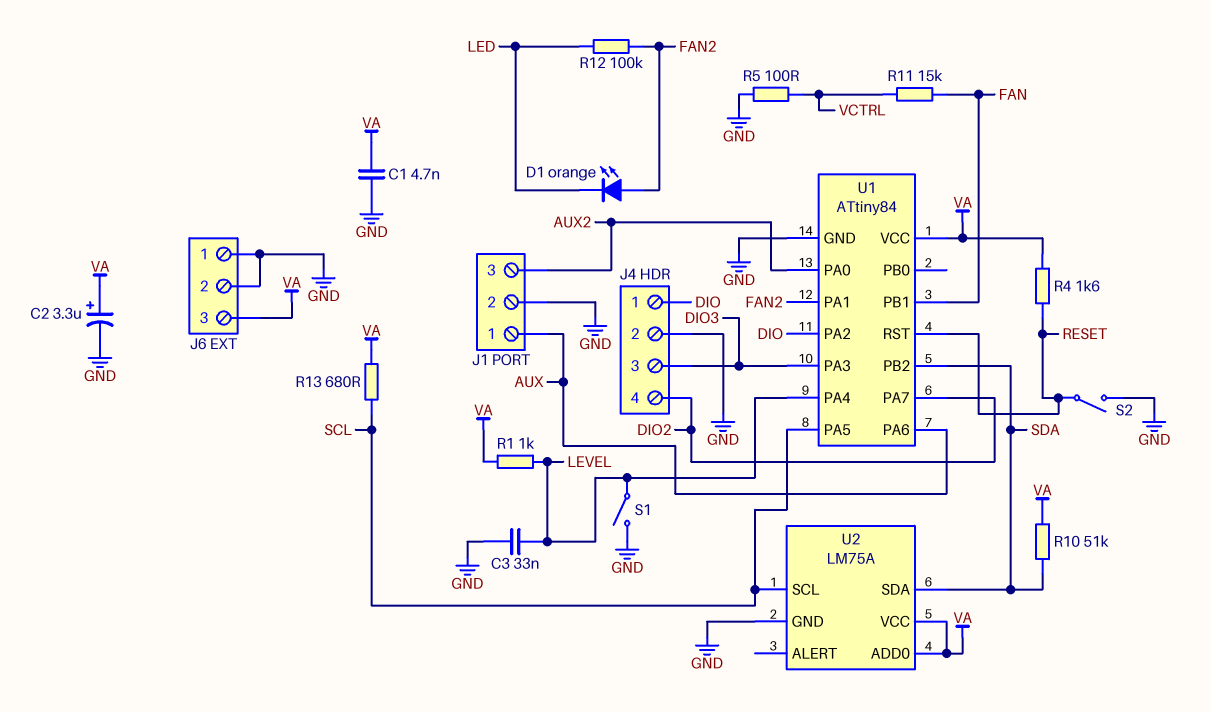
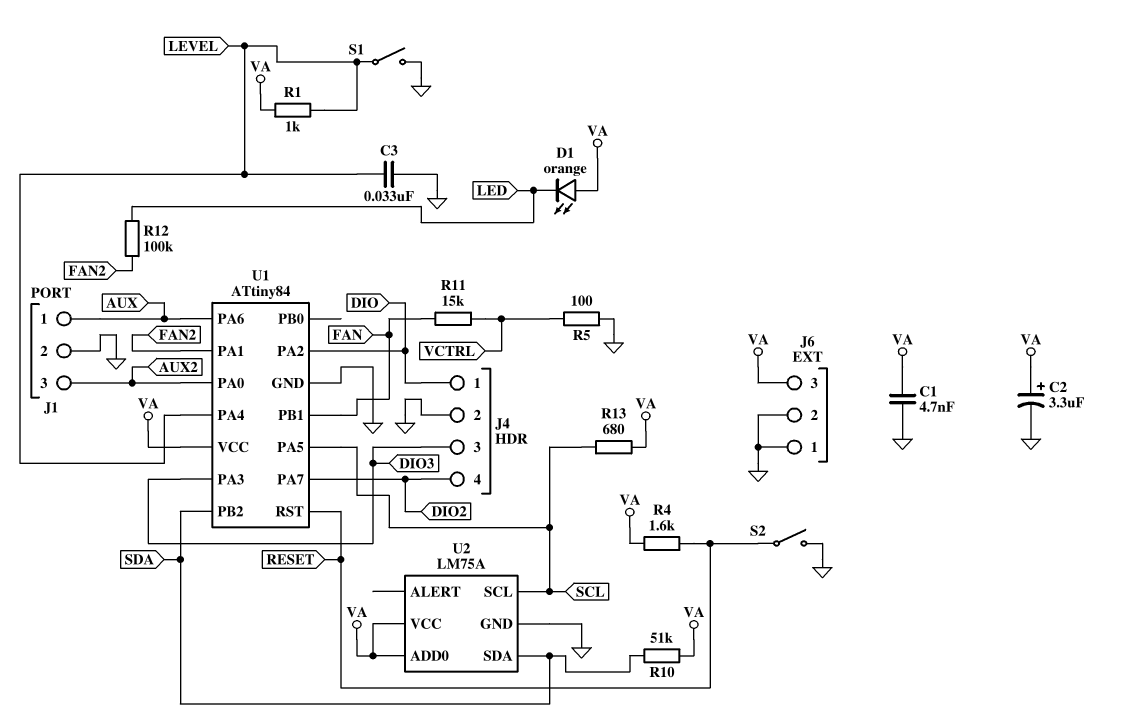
D1: LED orange (A FAN2, K LED) -> LED orange (A VA, K LED)

